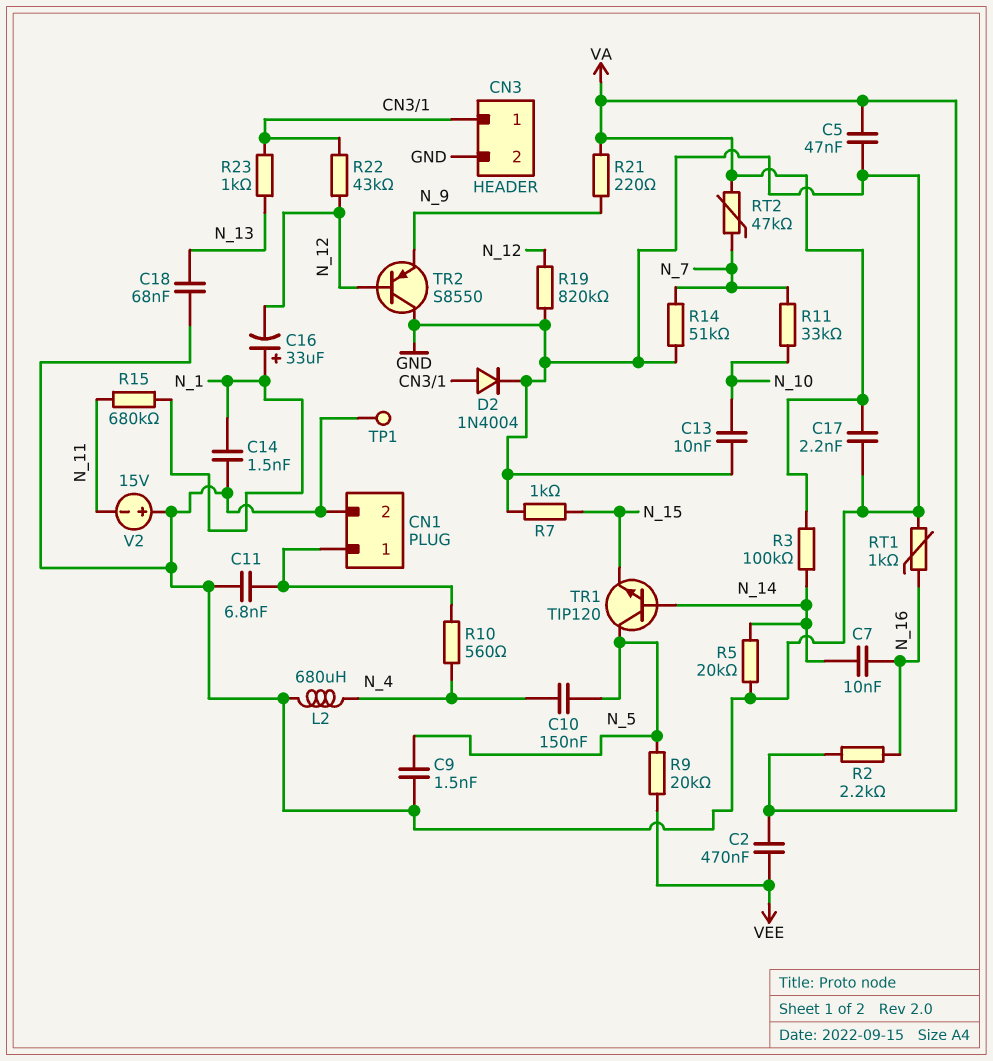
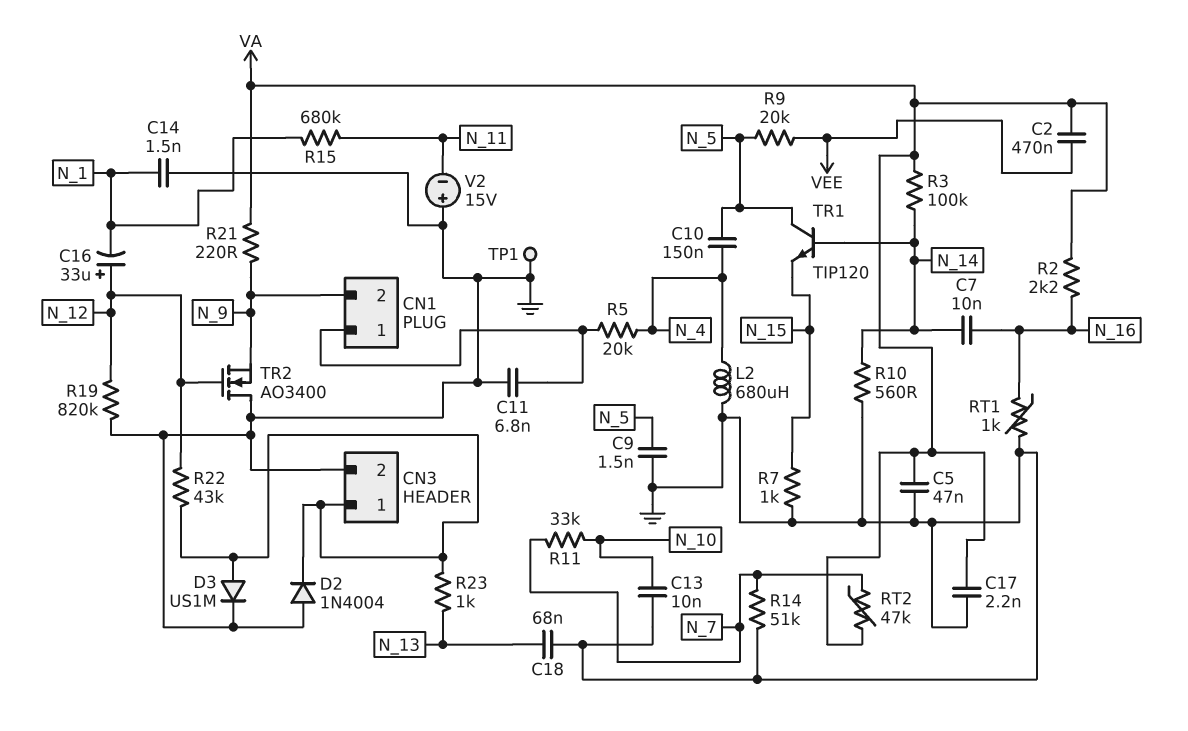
C16: 33uF (plus N_1, minus N_12) -> 33uF (plus N_12, minus N_1)
CN1 pin 2: GND -> N_9
D2: diode 1N4004 (A CN3/1, K GND) -> diode 1N4004 (A GND, K CN3/1)
D3: none -> diode US1M (A CN3/1, K GND)
R5: 20k (GND, N_14) -> 20k (CN1/1, N_4)
R10: 560 (CN1/1, N_4) -> 560 (GND, N_14)
TR2: PNP S8550 (B N_12, C GND, E N_9) -> NMOS AO3400 (G N_12, D GND, S N_9)

